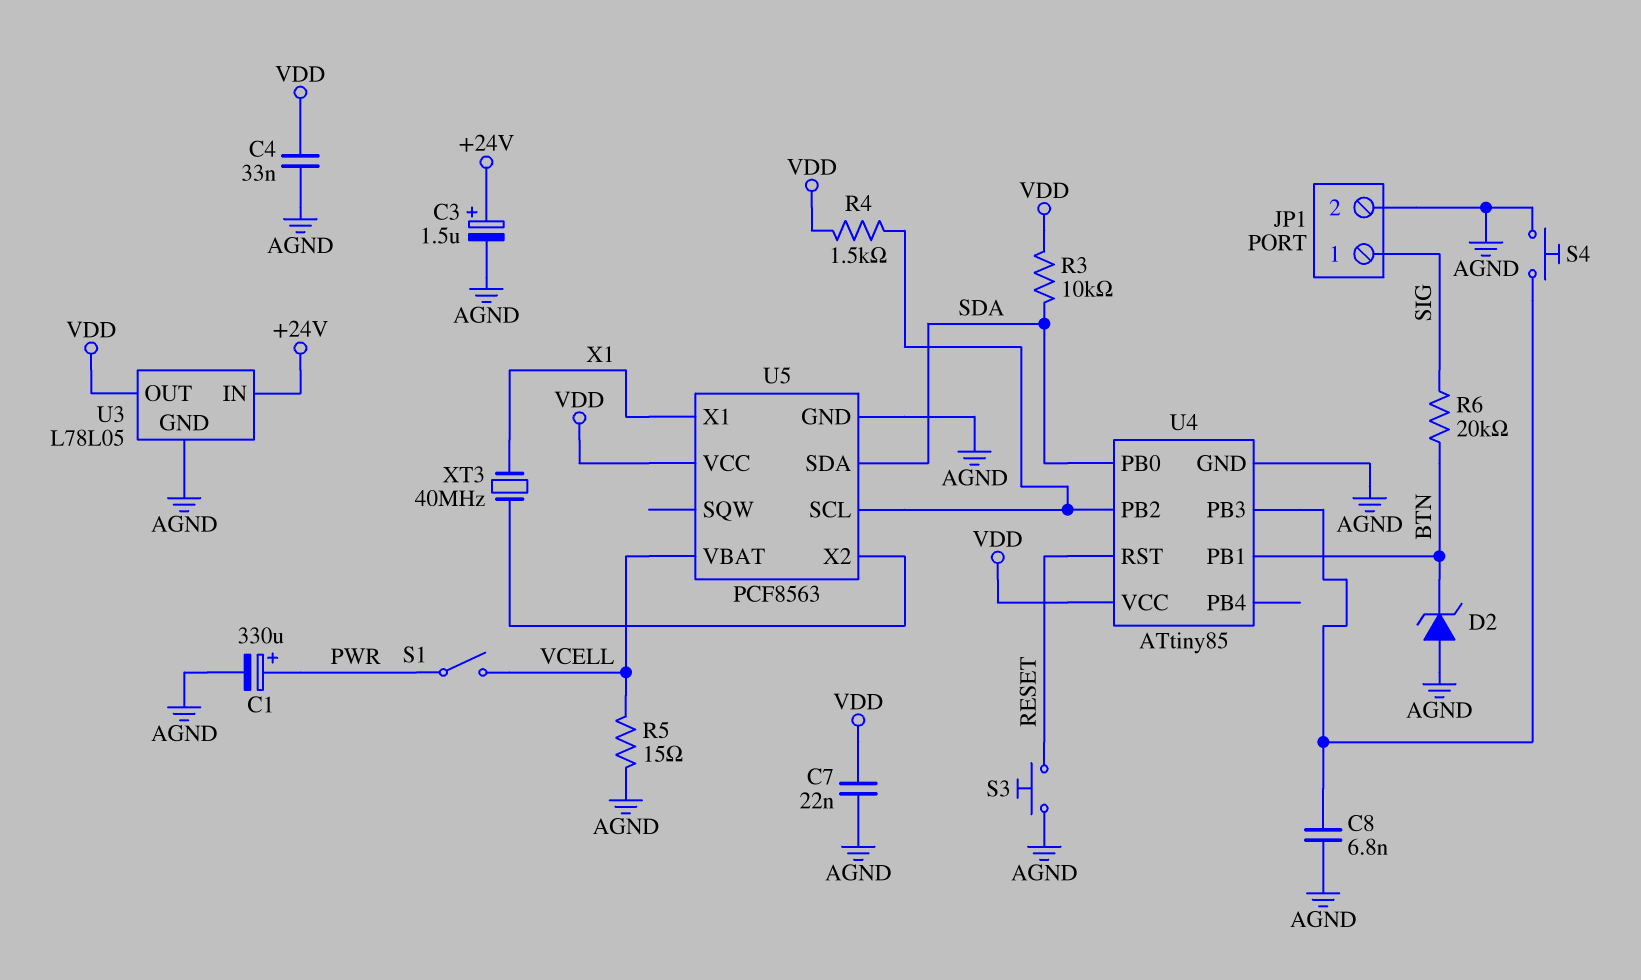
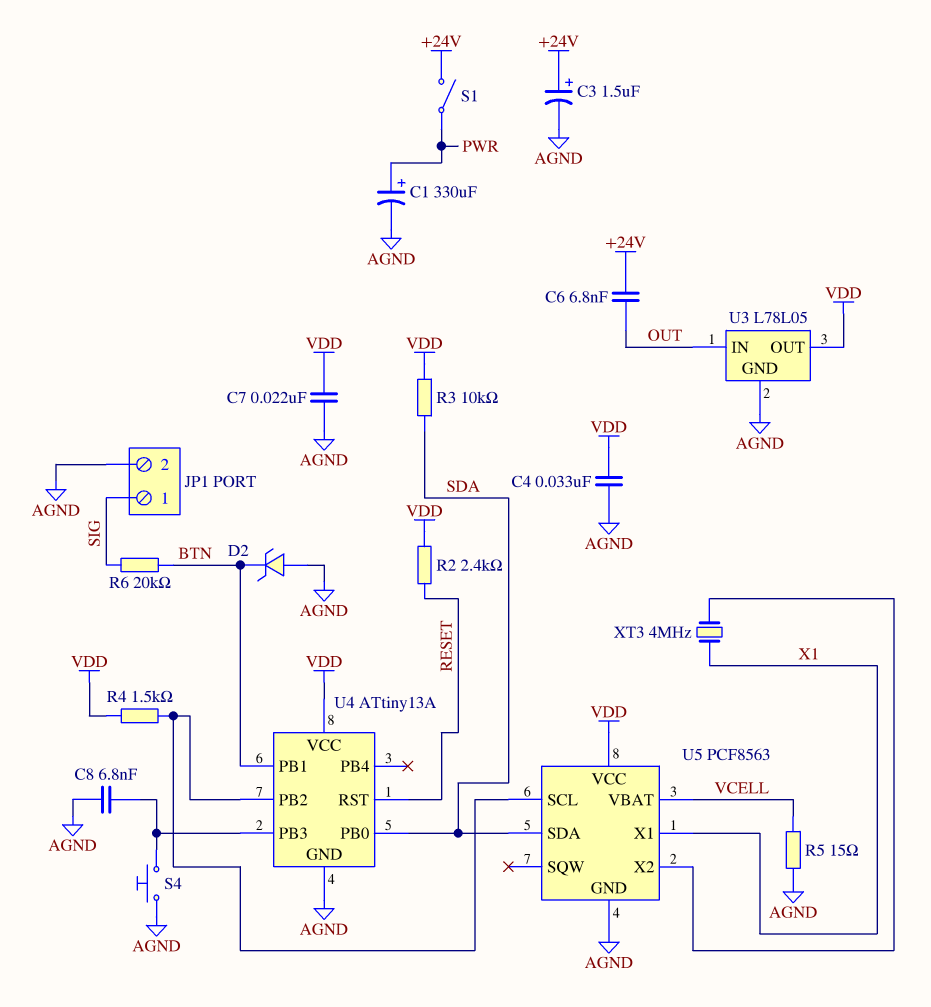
C6: none -> 6.8nF (+24V, OUT)
R2: none -> 2.4k (RESET, VDD)
S1: switch (PWR, VCELL) -> switch (+24V, PWR)
S3: button (AGND, RESET) -> none
U3 pin IN: +24V -> OUT
U4: ATtiny85 -> ATtiny13A
XT3: 40MHz (U5/X2, X1) -> 4MHz (U5/X2, X1)

